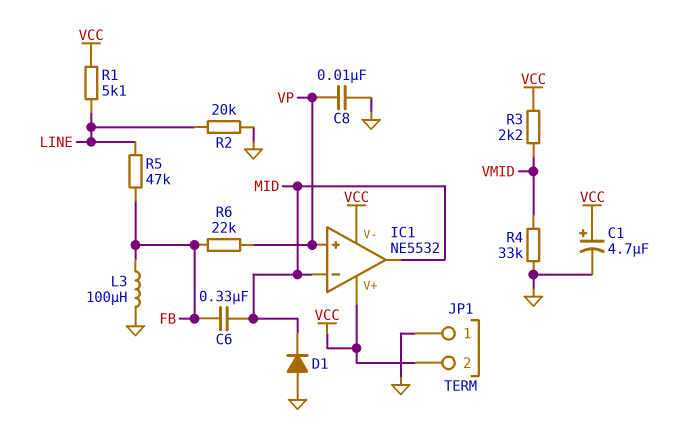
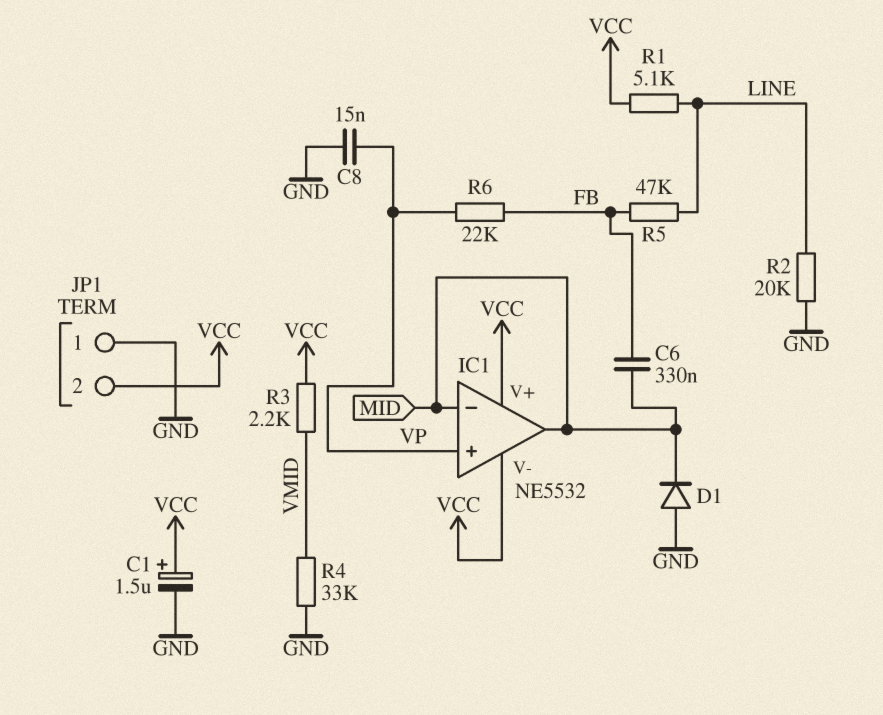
C1: 4.7uF (plus VCC, minus GND) -> 1.5uF (plus VCC, minus GND)
C8: 10nF (GND, VP) -> 15nF (GND, VP)
L3: 100uH (FB, GND) -> none

